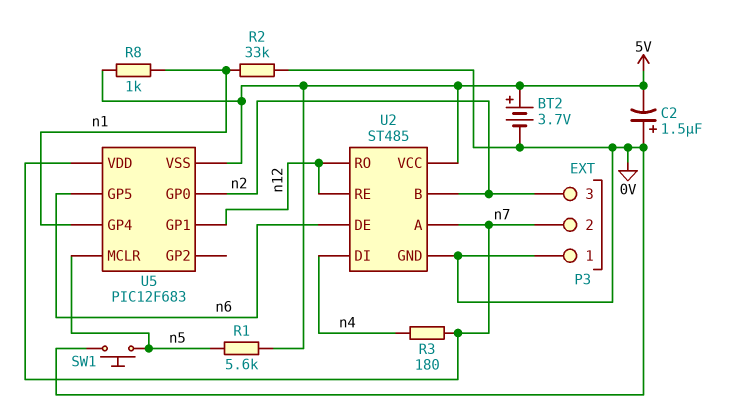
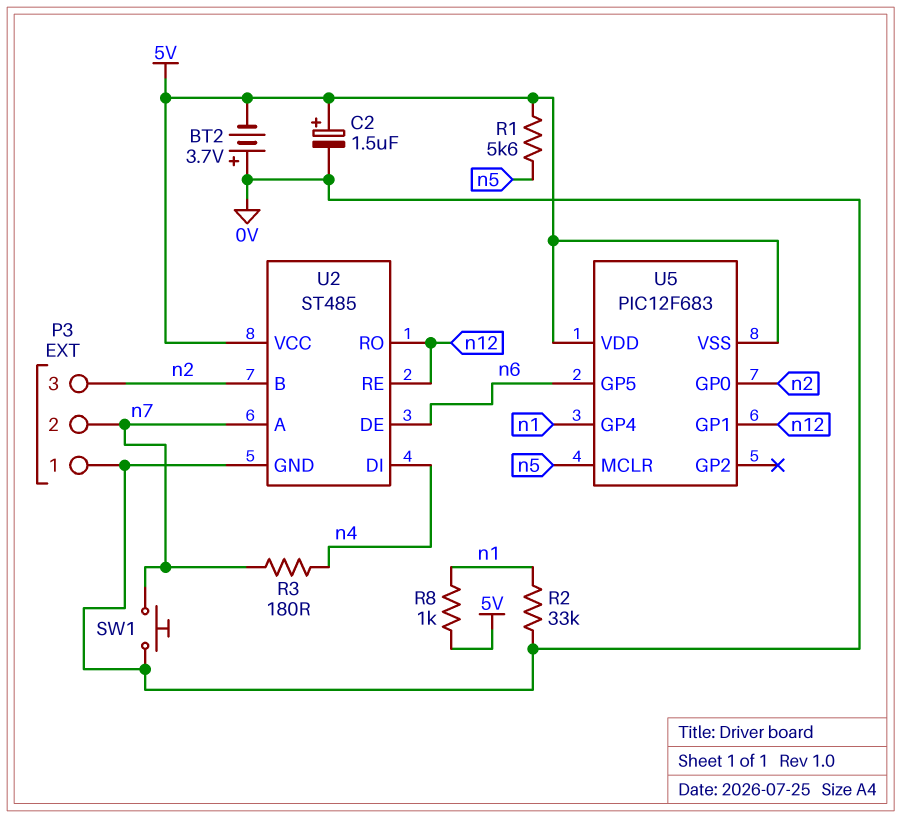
BT2: 3.7V (plus 5V, minus 0V) -> 3.7V (plus 0V, minus 5V)
C2: 1.5uF (plus 0V, minus 5V) -> 1.5uF (plus 5V, minus 0V)
SW1: button (0V, n5) -> button (0V, n7)
U5 pin VDD: n7 -> 5V

